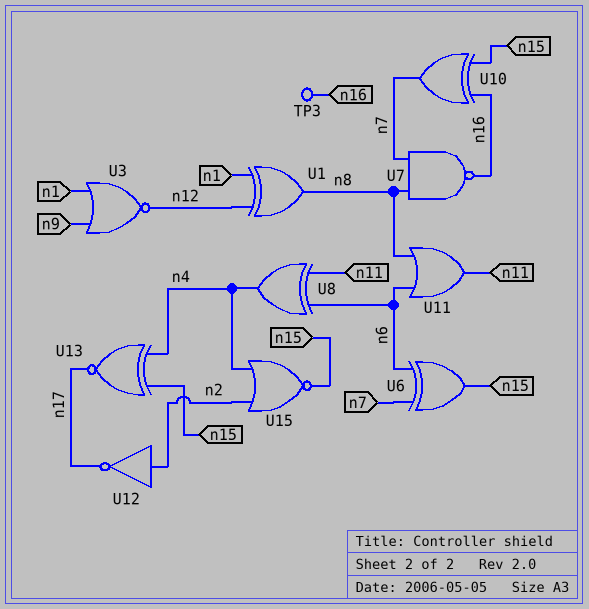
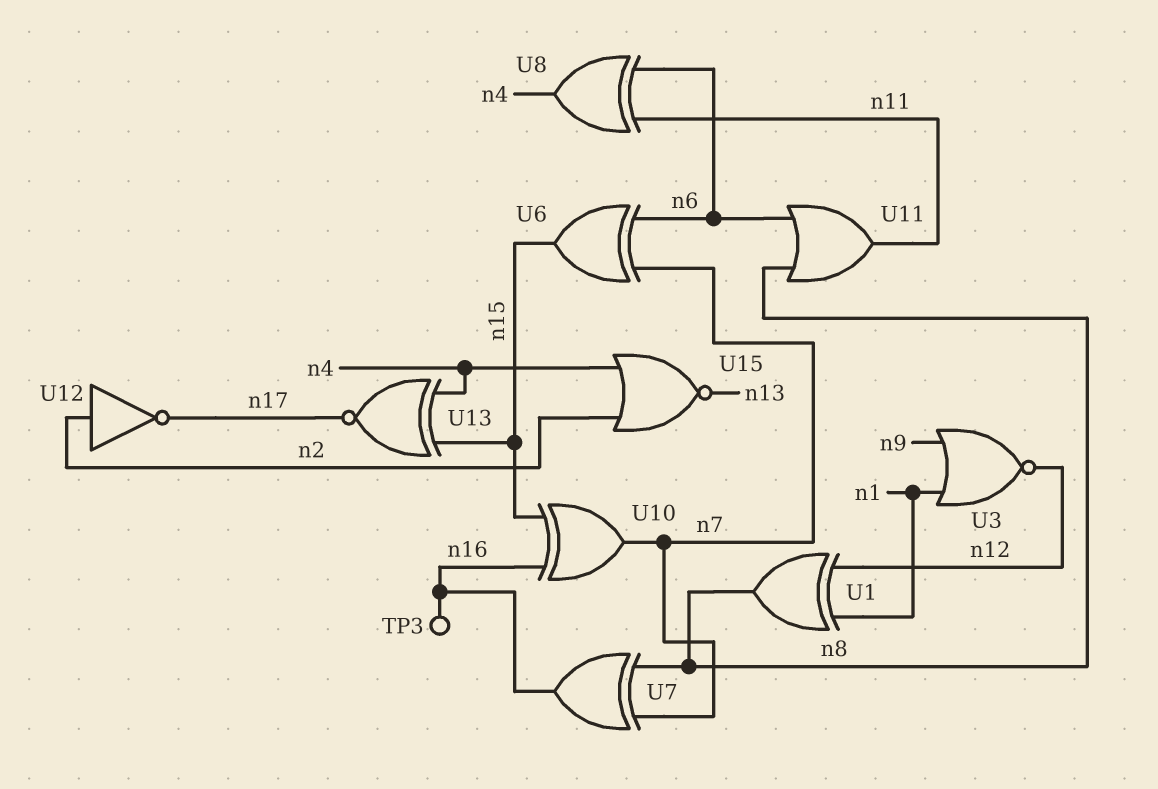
U7: NAND (in n7, in n8, out n16) -> XOR (in n7, in n8, out n16)
U15: NOR (in n2, in n4, out n15) -> NOR (in n2, in n4, out n13)

